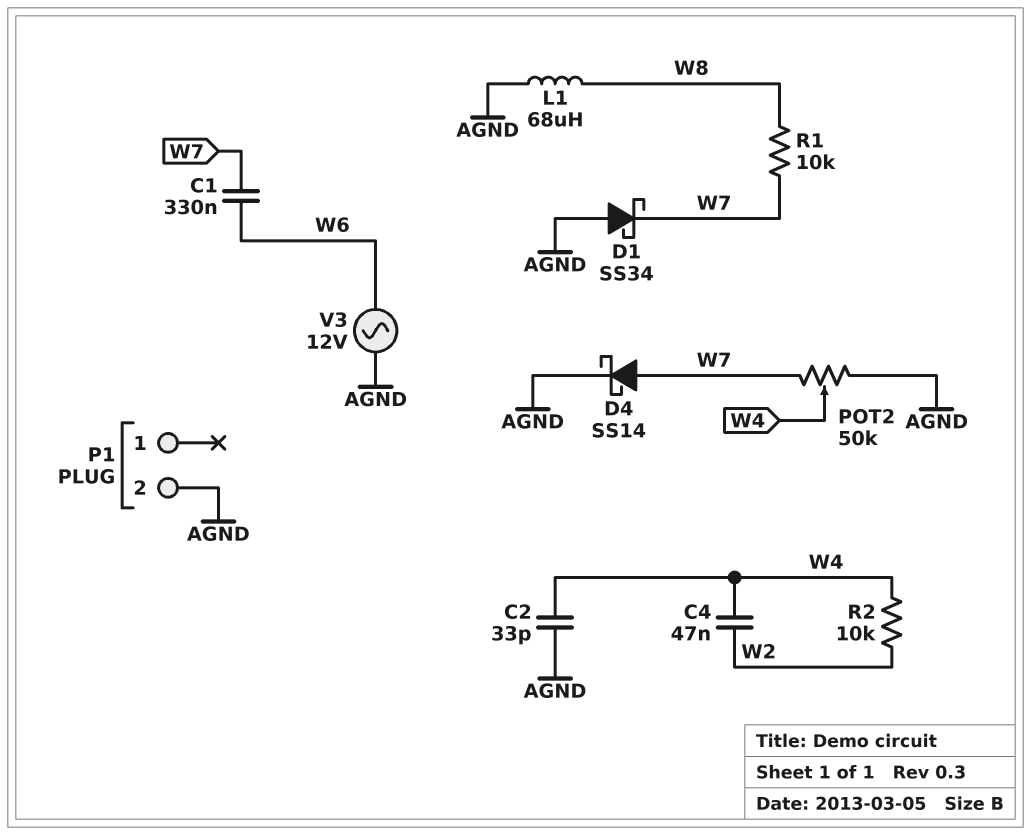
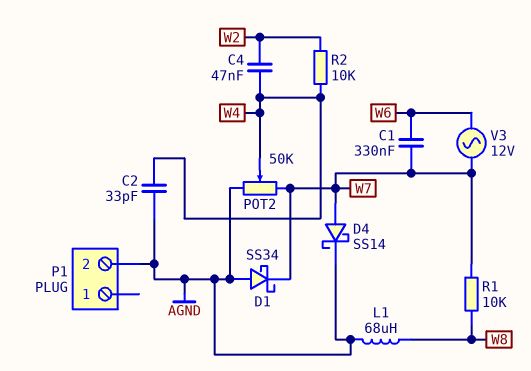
V3: AC 12V (AGND, W6) -> AC 12V (W6, W7)

